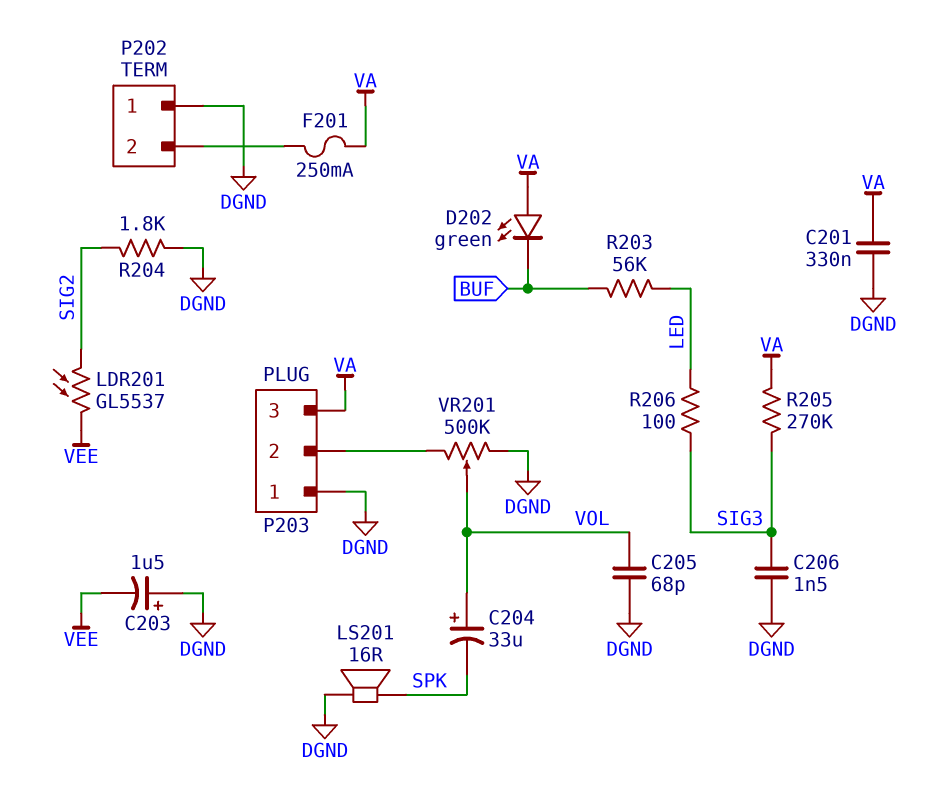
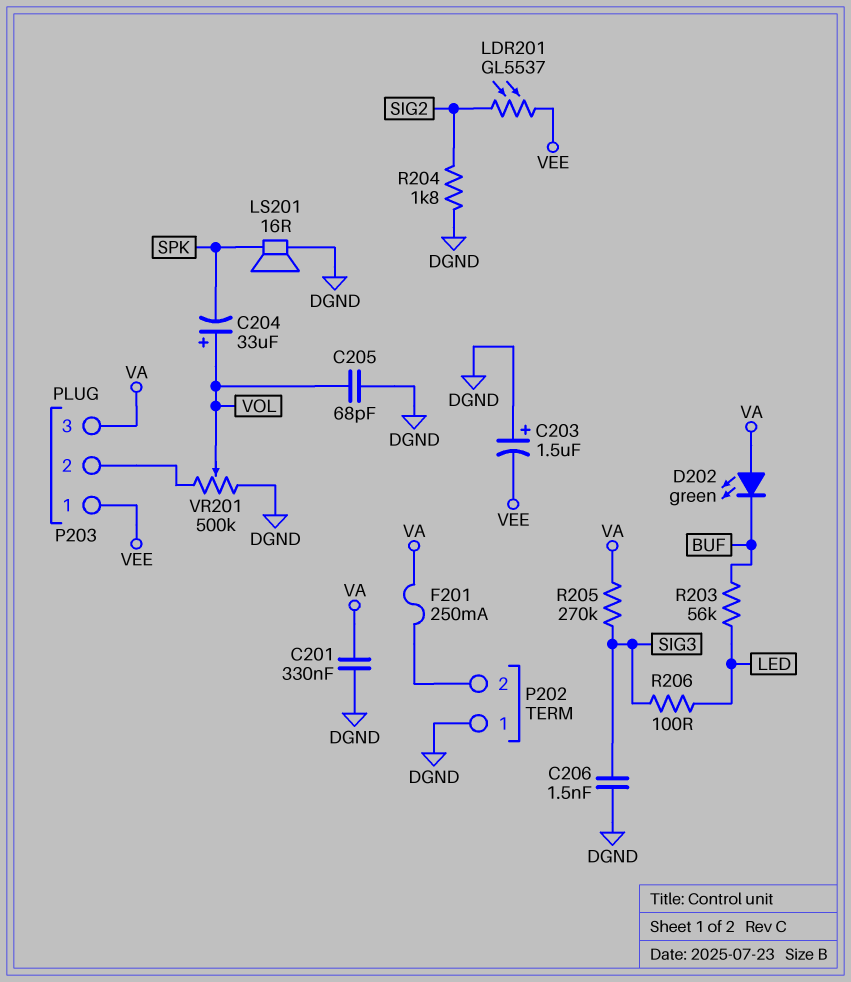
P203 pin 1: DGND -> VEE

